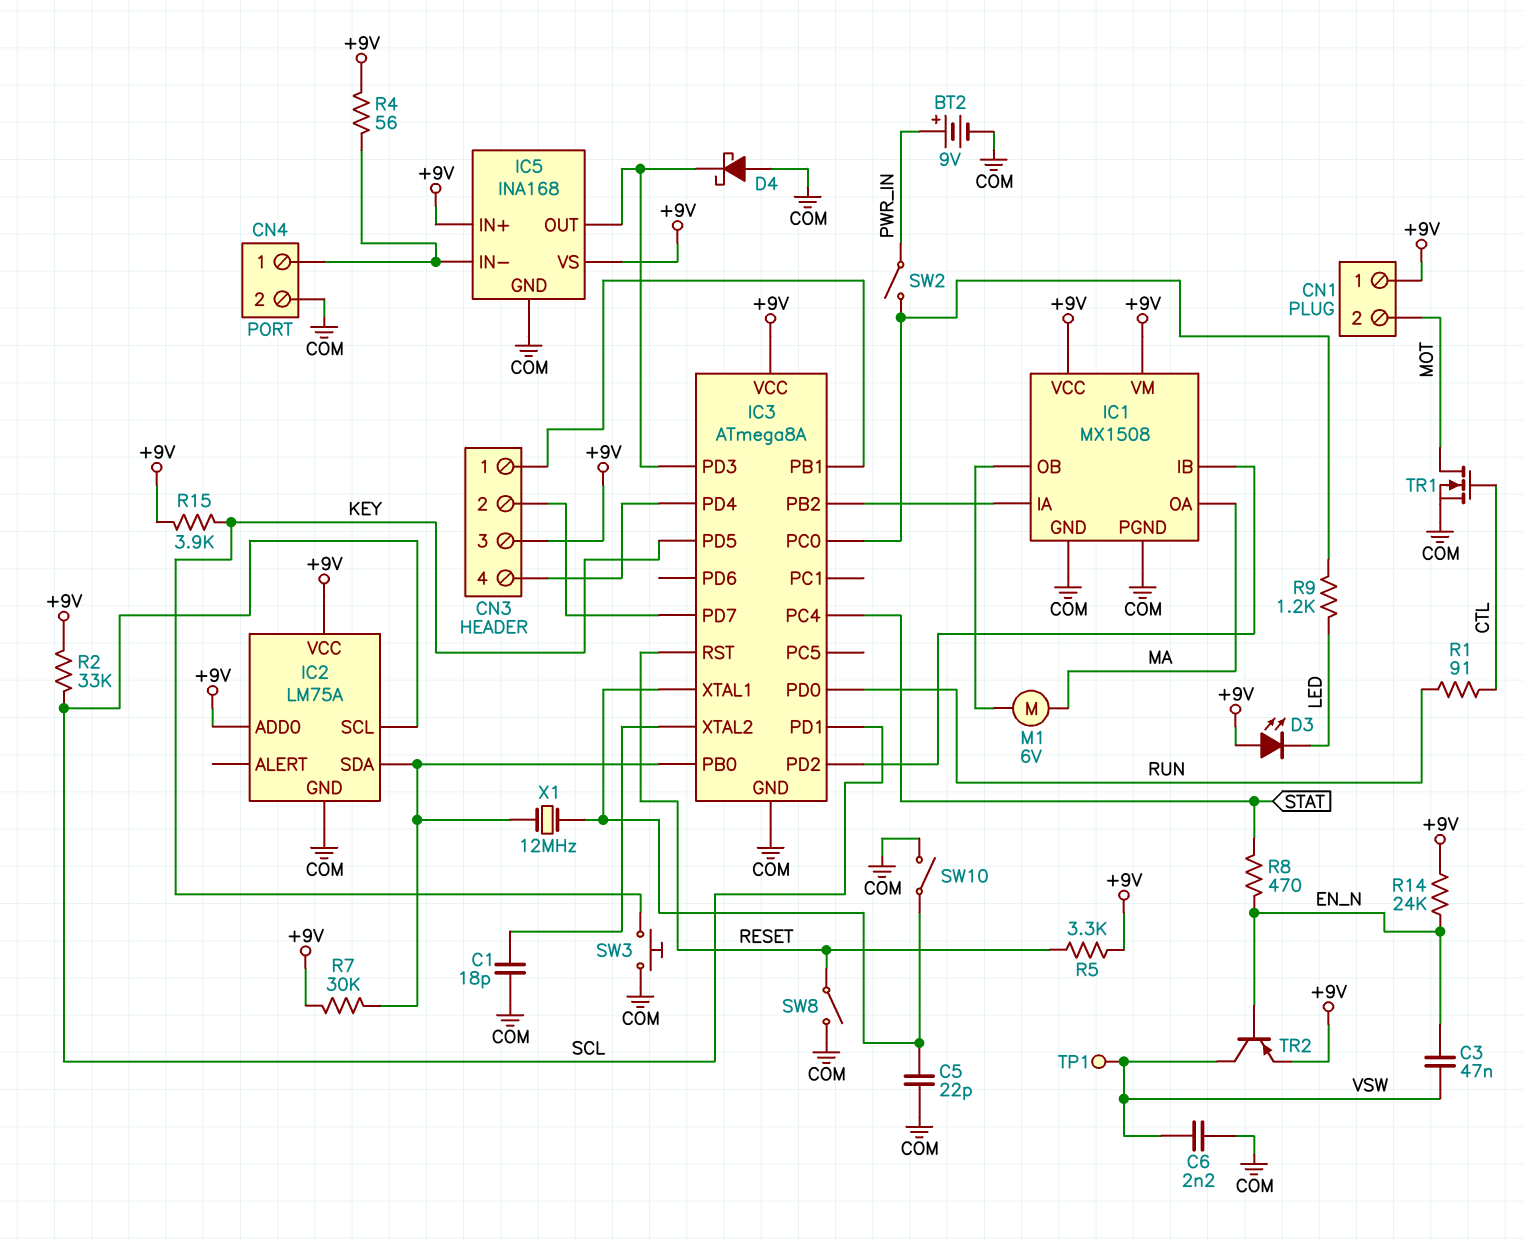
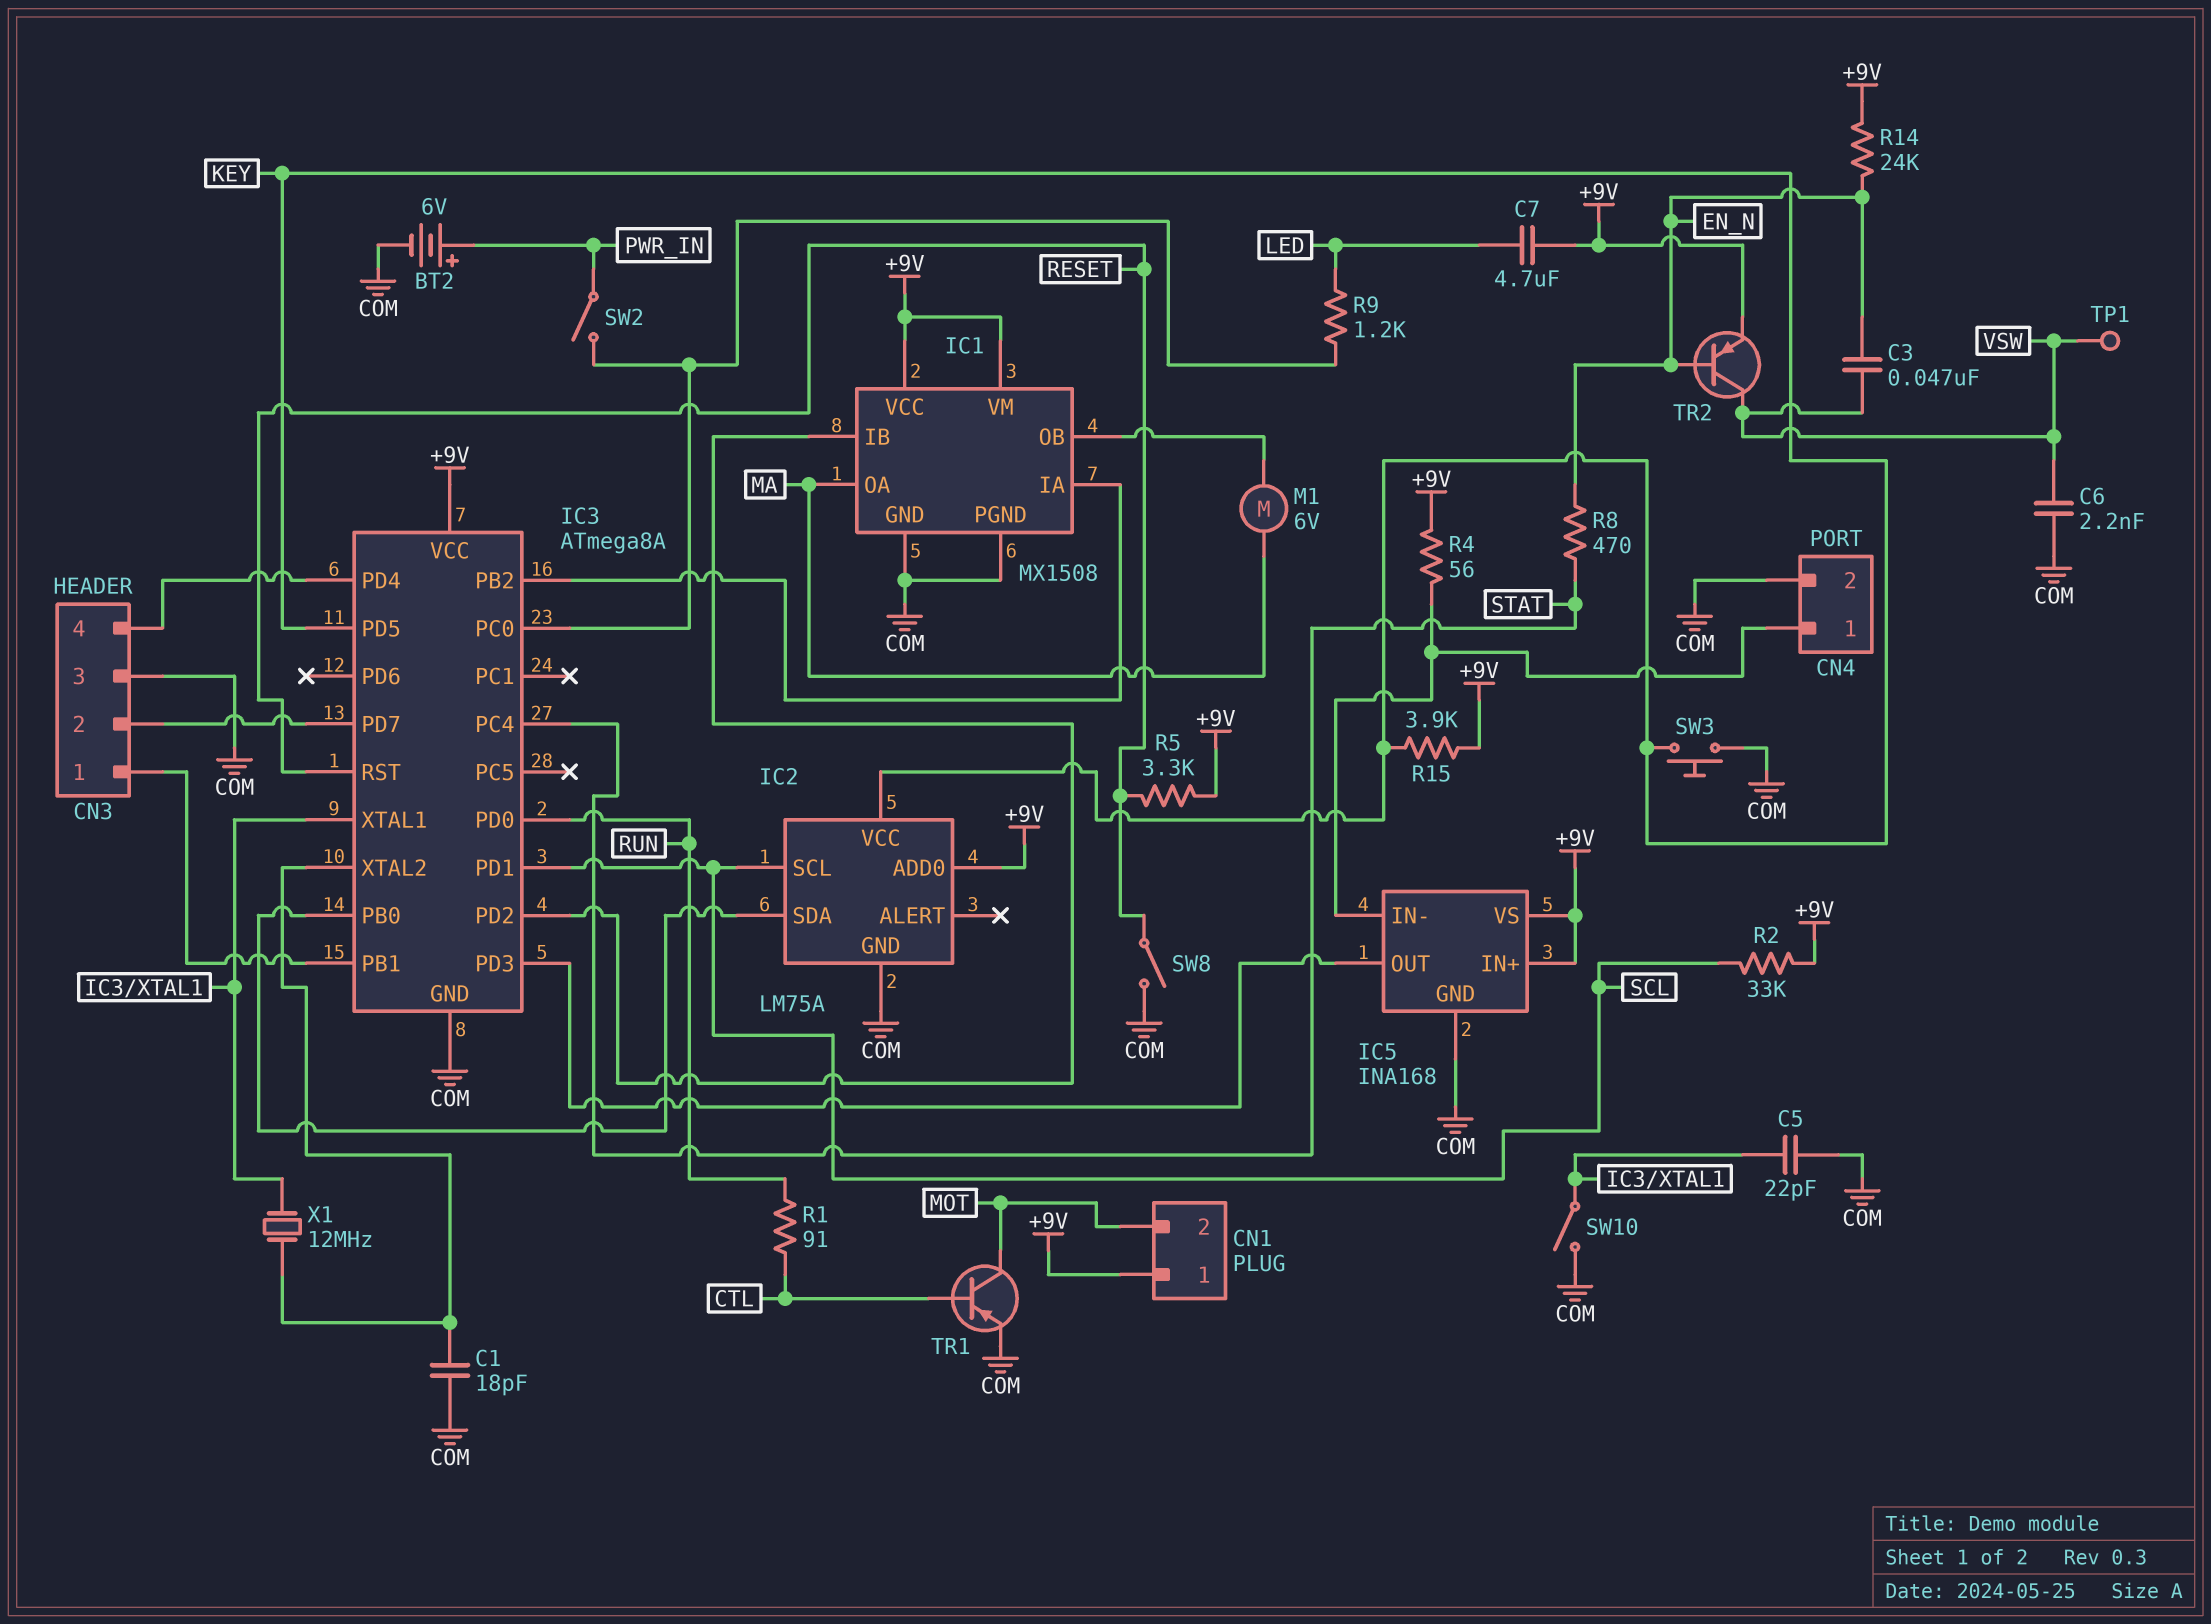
BT2: 9V (plus PWR_IN, minus COM) -> 6V (plus PWR_IN, minus COM)
C7: none -> 4.7uF (+9V, LED)
CN3 pin 3: +9V -> COM
D3: LED (A +9V, K LED) -> none
D4: schottky (A COM, K IC3/PD3) -> none
IC2 pin VCC: +9V -> KEY
R7: 30k (+9V, IC2/SDA) -> none
TR1: NMOS (G CTL, D MOT, S COM) -> PNP (B CTL, C MOT, E COM)
X1: 12MHz (IC2/SDA, IC3/XTAL1) -> 12MHz (IC3/XTAL1, IC3/XTAL2)

